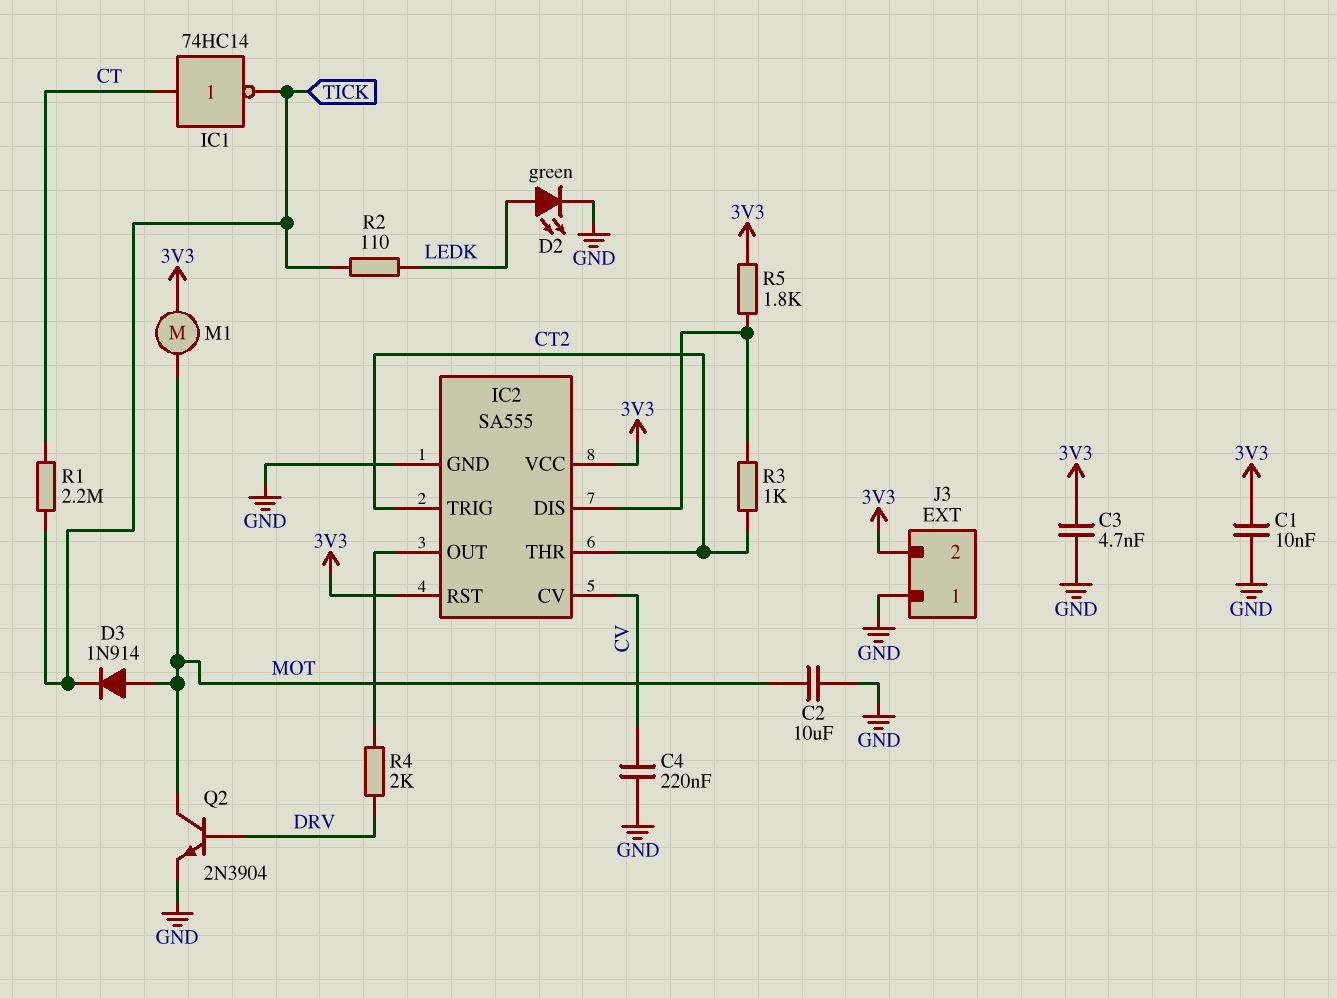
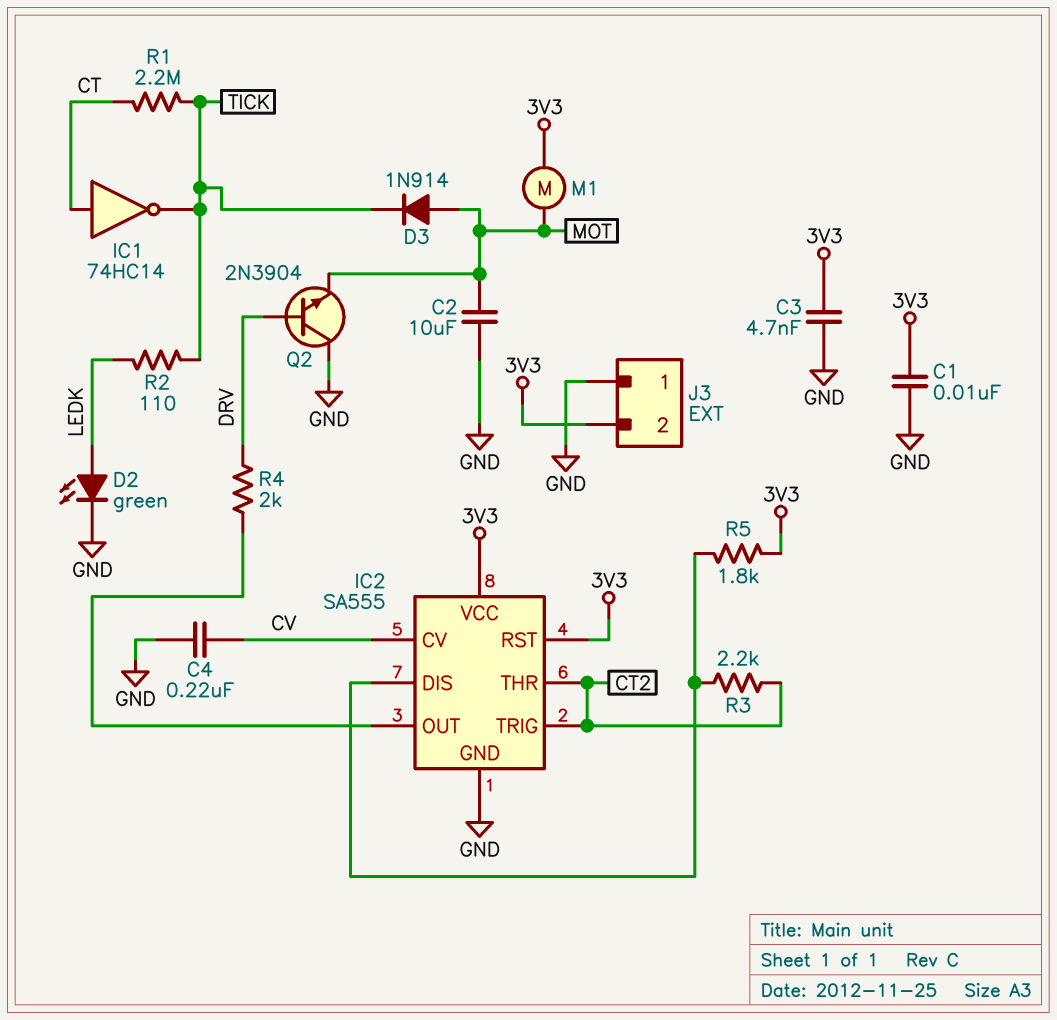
Q2: NPN 2N3904 (B DRV, C MOT, E GND) -> NPN 2N3904 (B DRV, C GND, E MOT)
R3: 1k (CT2, IC2/DIS) -> 2.2k (CT2, IC2/DIS)

